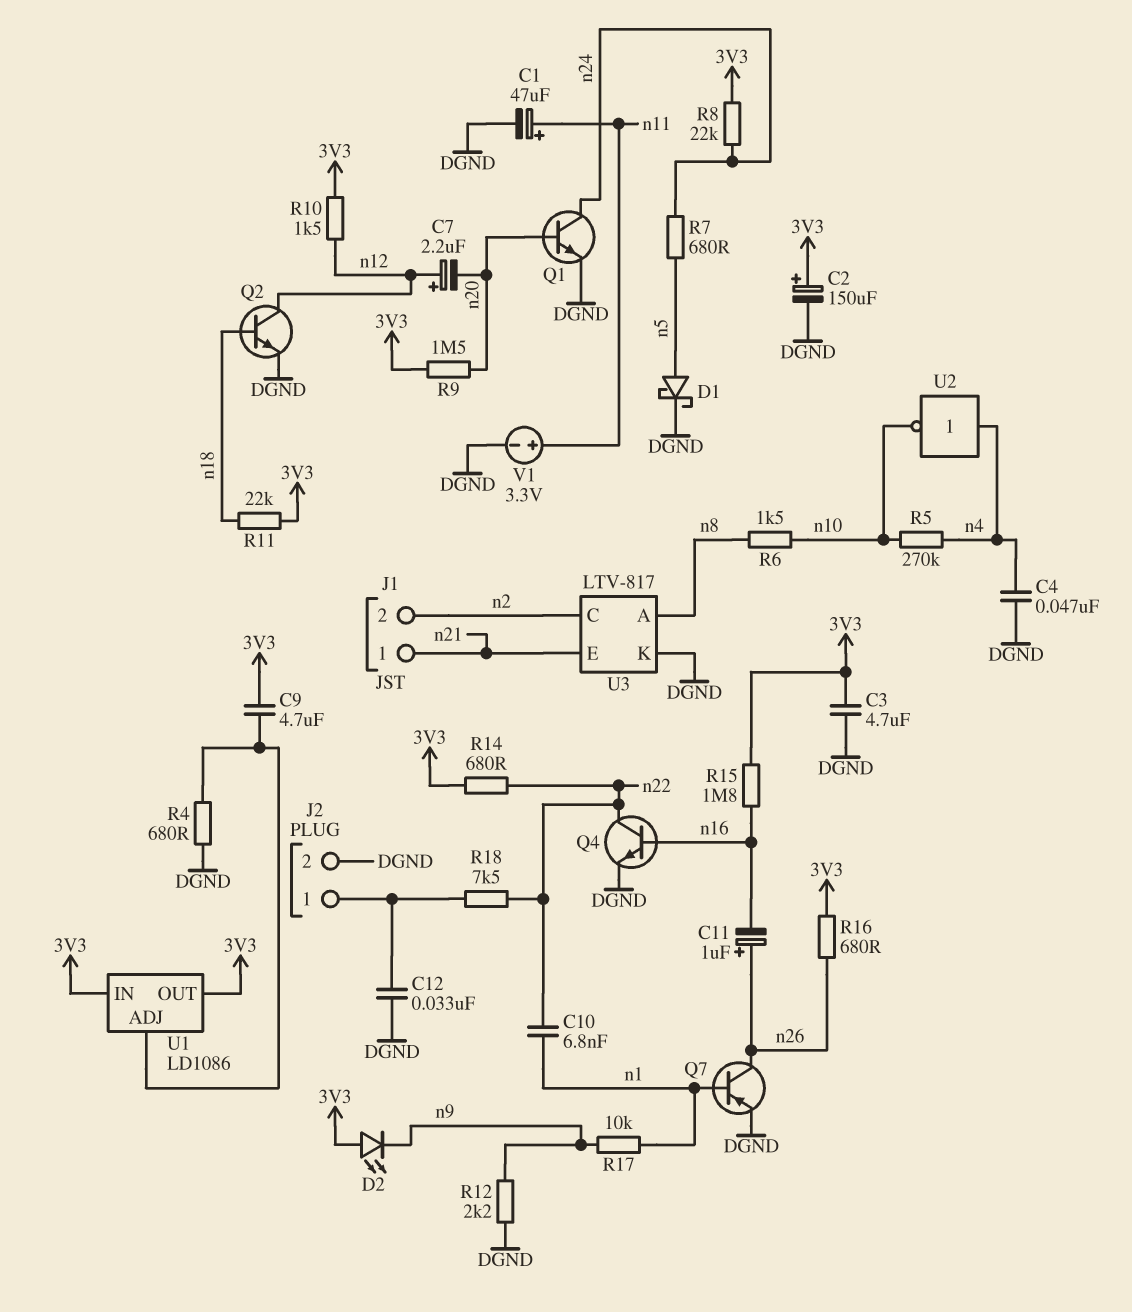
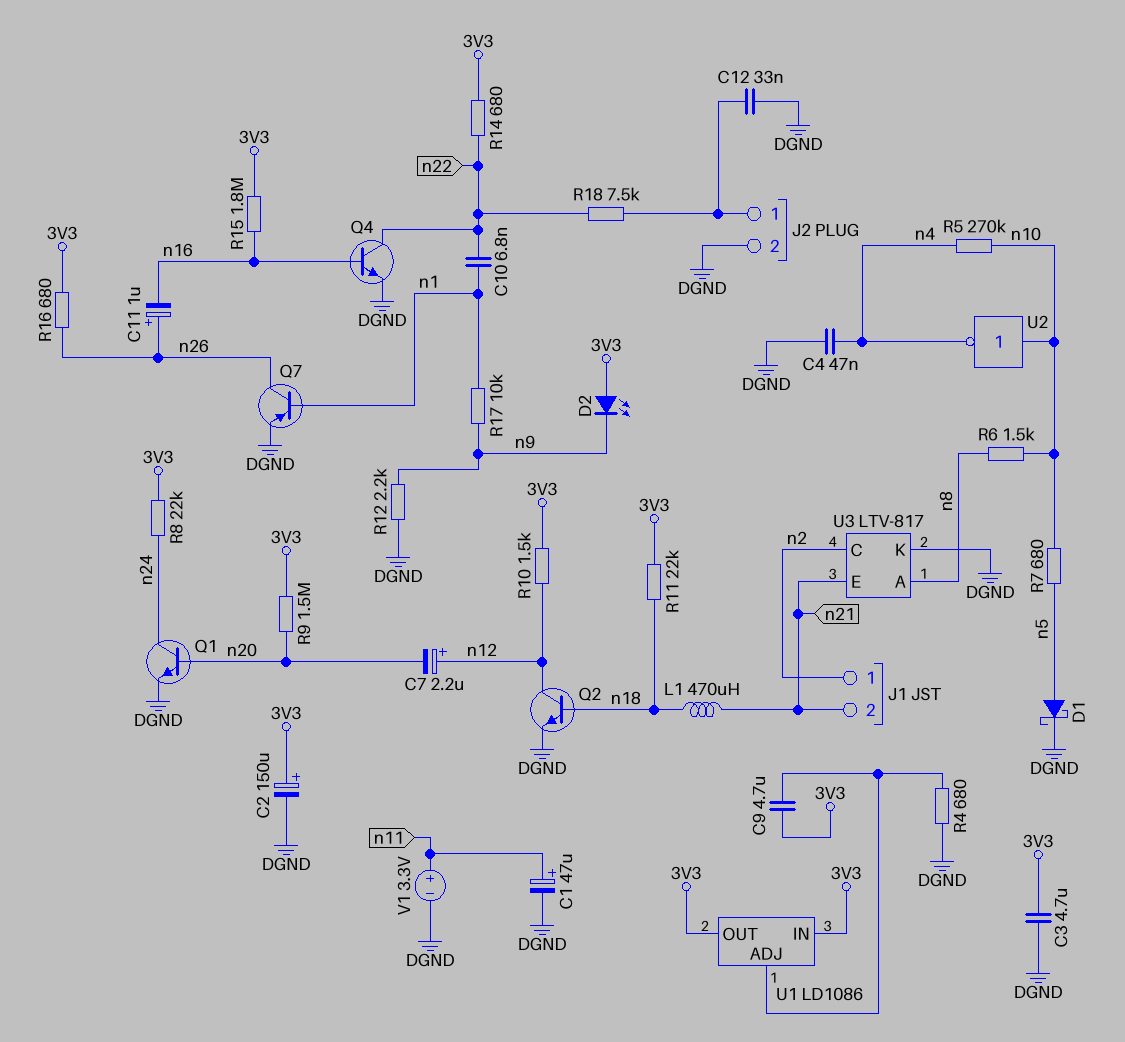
J1 pin 1: n21 -> n2
J1 pin 2: n2 -> n21
L1: none -> 470uH (n18, n21)
R7: 680 (n5, n24) -> 680 (n5, n10)
U2: NOT (in n4, out n10) -> NOT (in n10, out n4)

